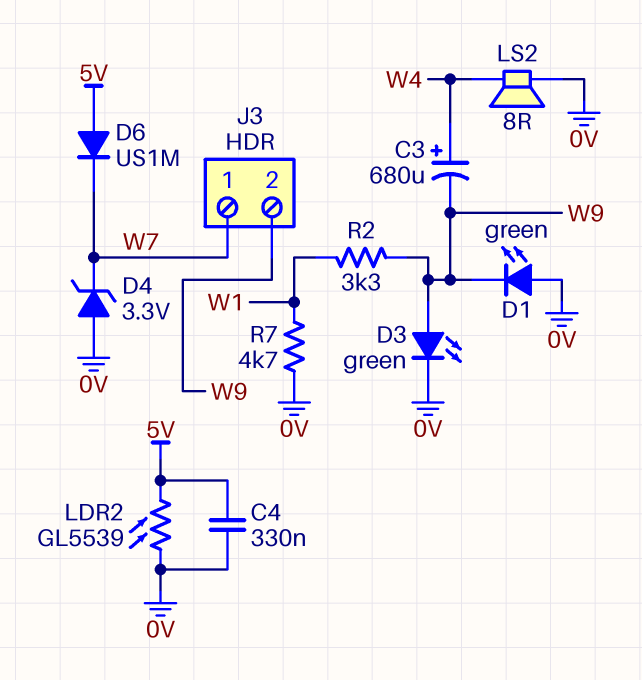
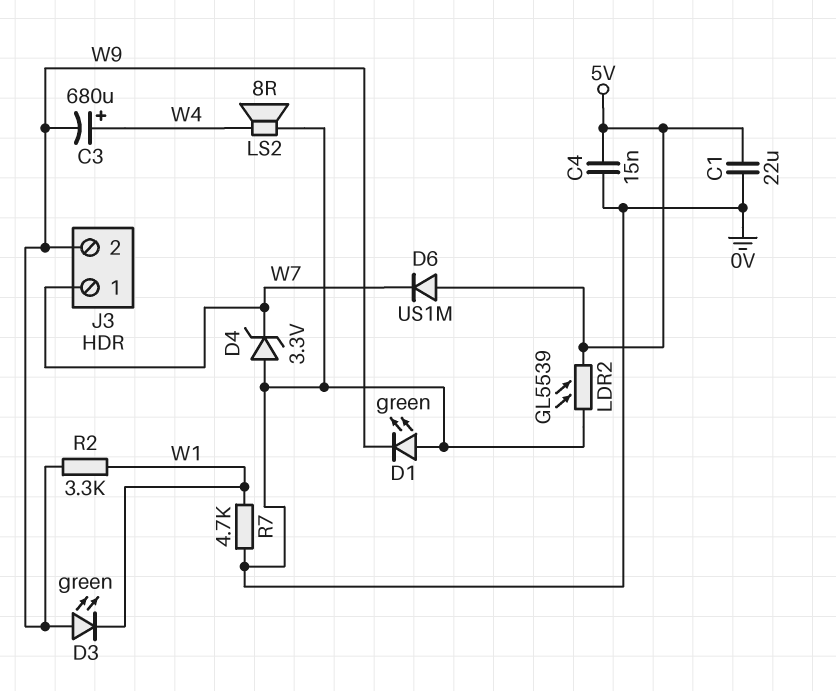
C1: none -> 22uF (0V, 5V)
C4: 330nF (0V, 5V) -> 15nF (0V, 5V)
D3: LED green (A W9, K 0V) -> LED green (A W9, K W1)

